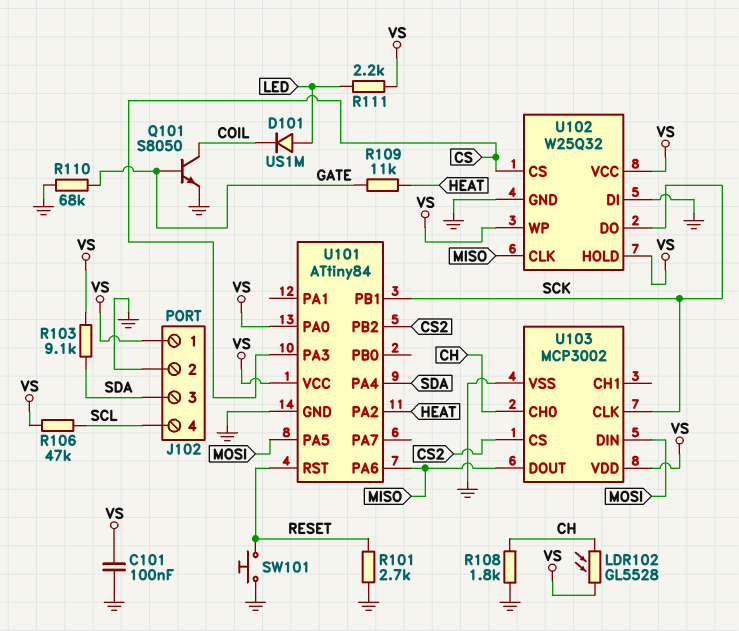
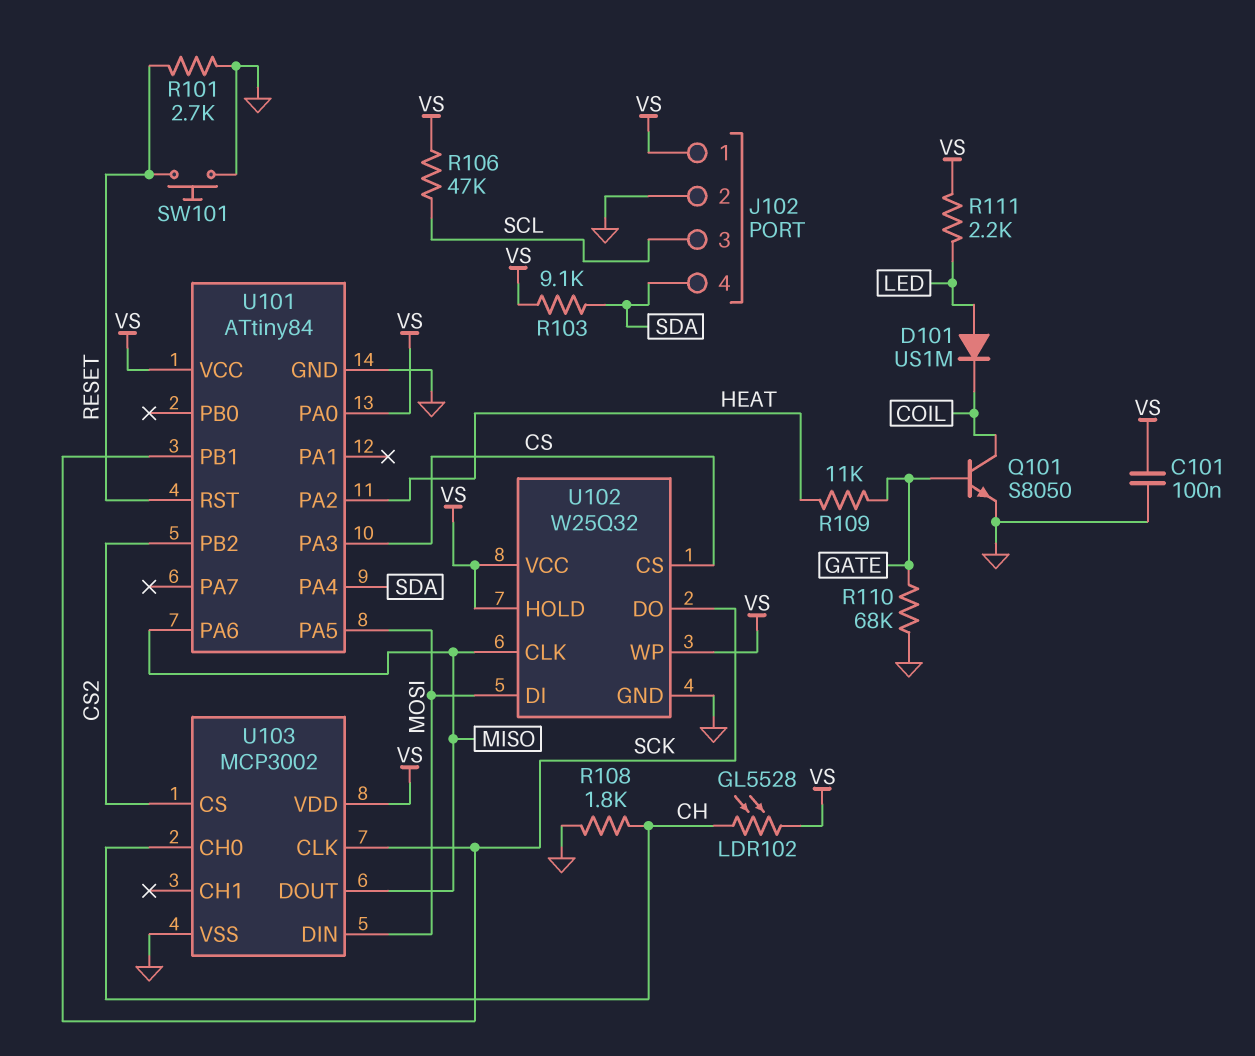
J102 pin 3: SDA -> SCL
J102 pin 4: SCL -> SDA
U102 pin DI: GND -> MOSI

